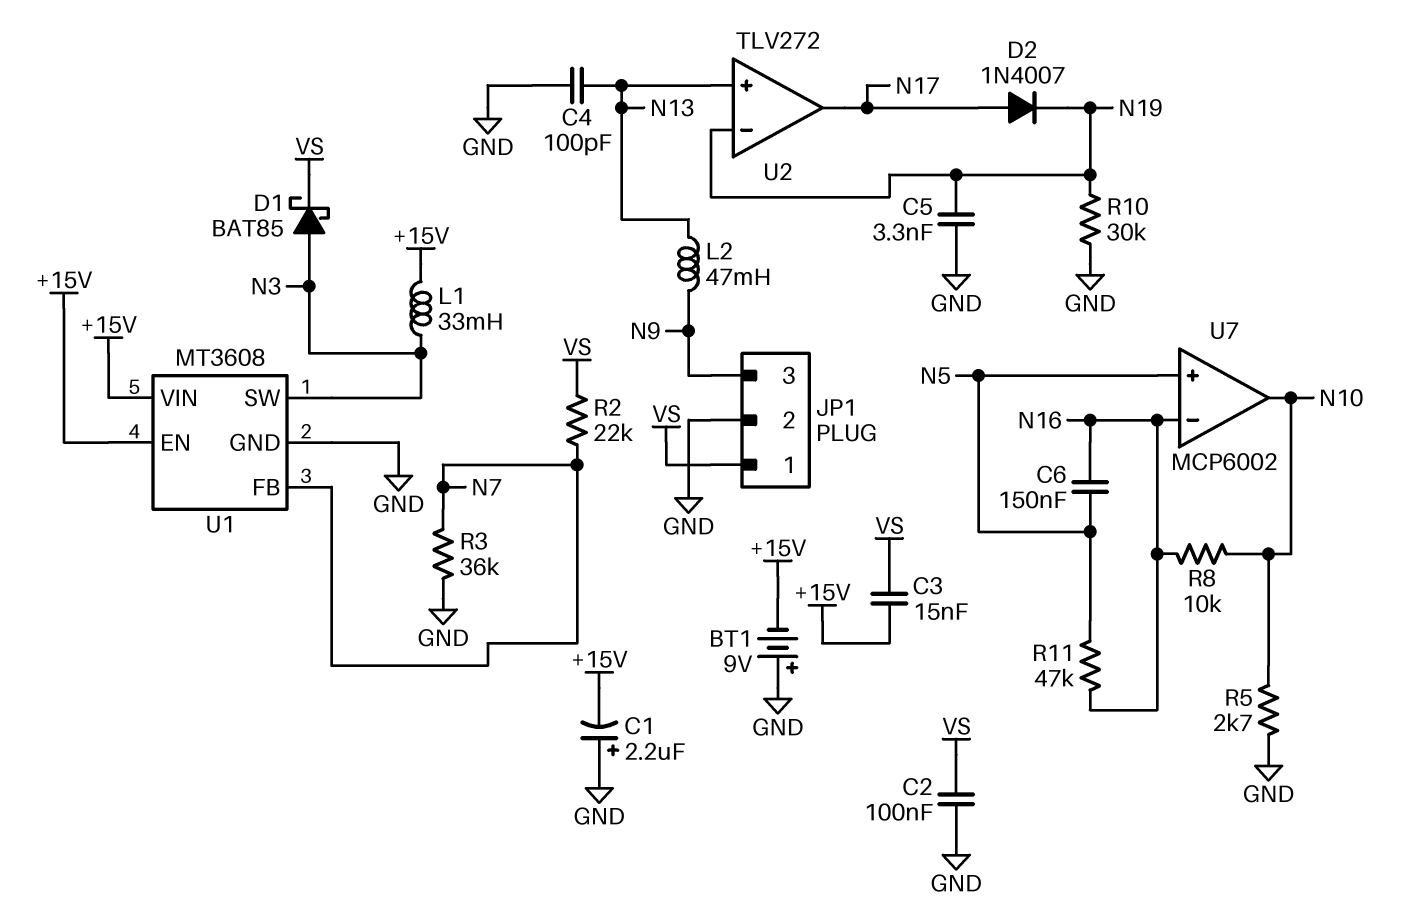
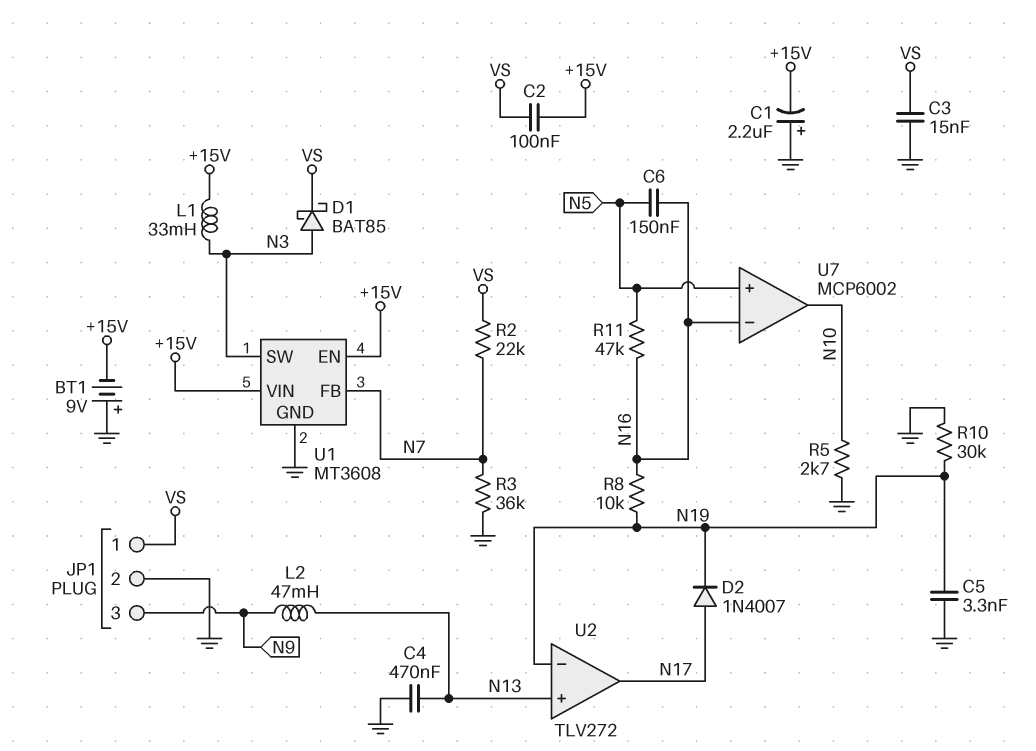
C2: 100nF (GND, VS) -> 100nF (+15V, VS)
C3: 15nF (+15V, VS) -> 15nF (GND, VS)
C4: 100pF (GND, N13) -> 470nF (GND, N13)
R8: 10k (N10, N16) -> 10k (N16, N19)

